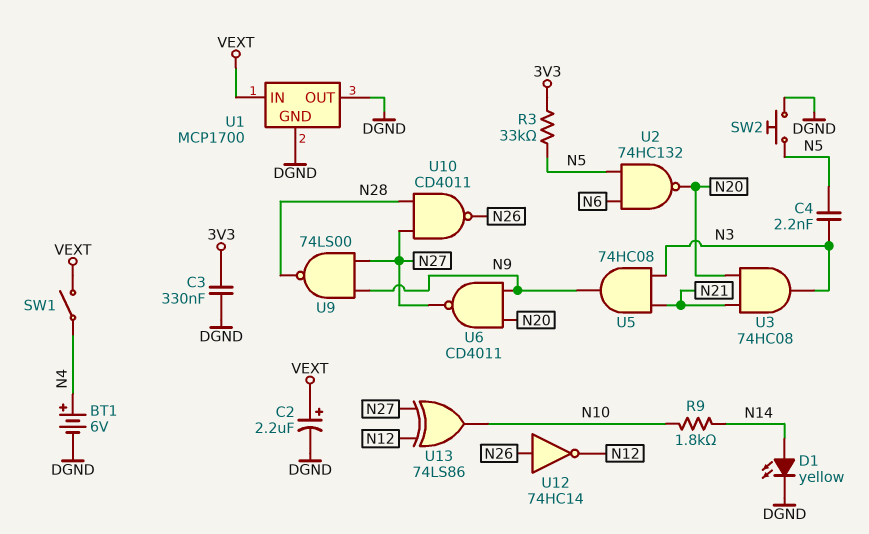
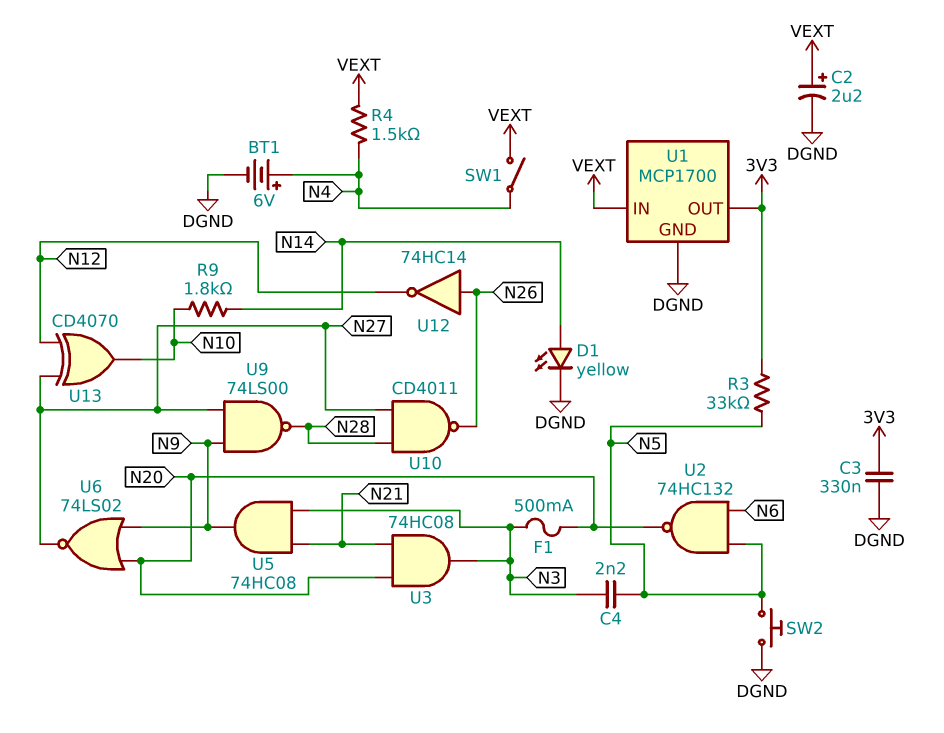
F1: none -> 500mA (N3, N20)
R4: none -> 1.5k (N4, VEXT)
U1 pin OUT: DGND -> 3V3
U6: NAND CD4011 (in N9, in N20, out N27) -> NOR 74LS02 (in N9, in N20, out N27)
U13: XOR 74LS86 (in N12, in N27, out N10) -> XOR CD4070 (in N12, in N27, out N10)

